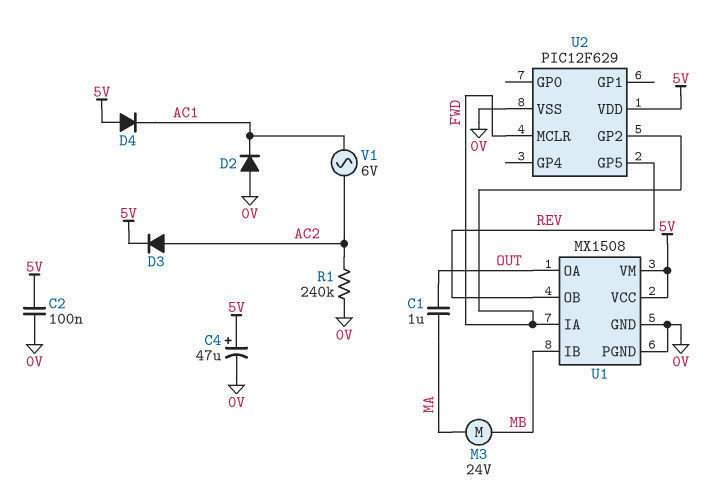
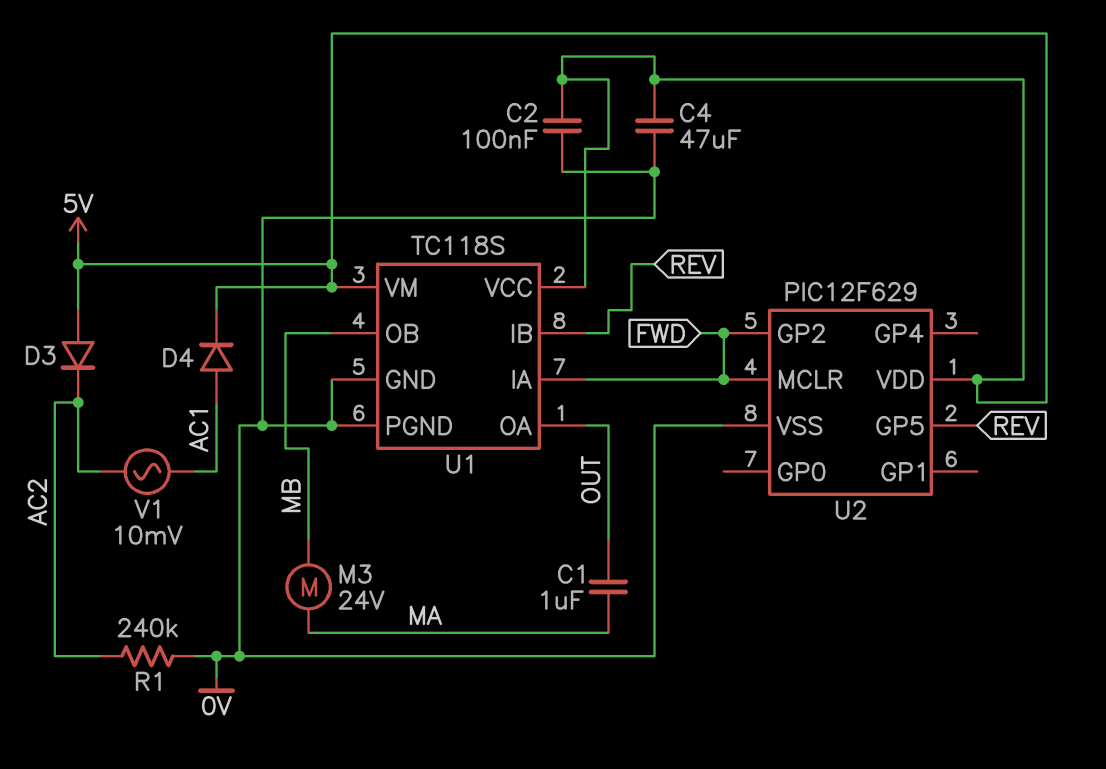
C4: 47uF (plus 5V, minus 0V) -> 47uF (0V, 5V)
D2: diode (A 0V, K AC1) -> none
D3: diode (A AC2, K 5V) -> diode (A 5V, K AC2)
D4: diode (A 5V, K AC1) -> diode (A AC1, K 5V)
U1: MX1508 -> TC118S
U1 pin IB: MB -> REV
U1 pin OB: REV -> MB
V1: AC 6V (AC1, AC2) -> AC 10mV (AC1, AC2)

